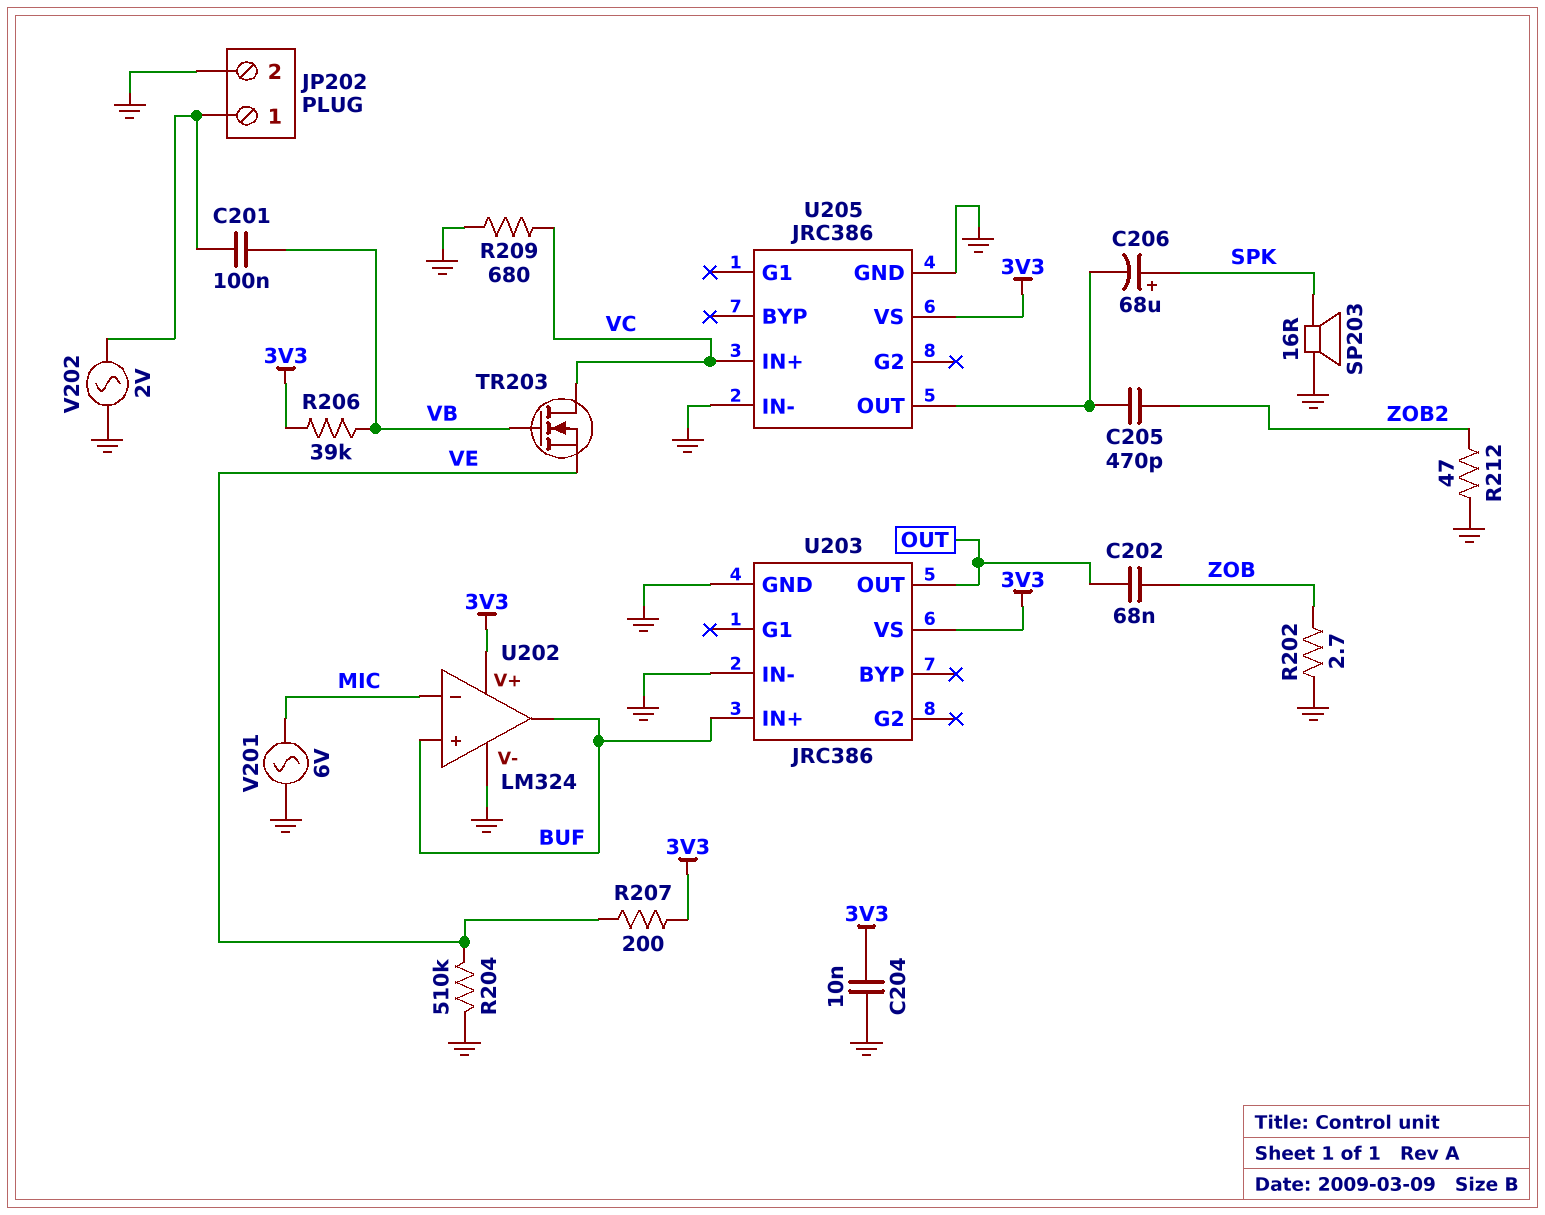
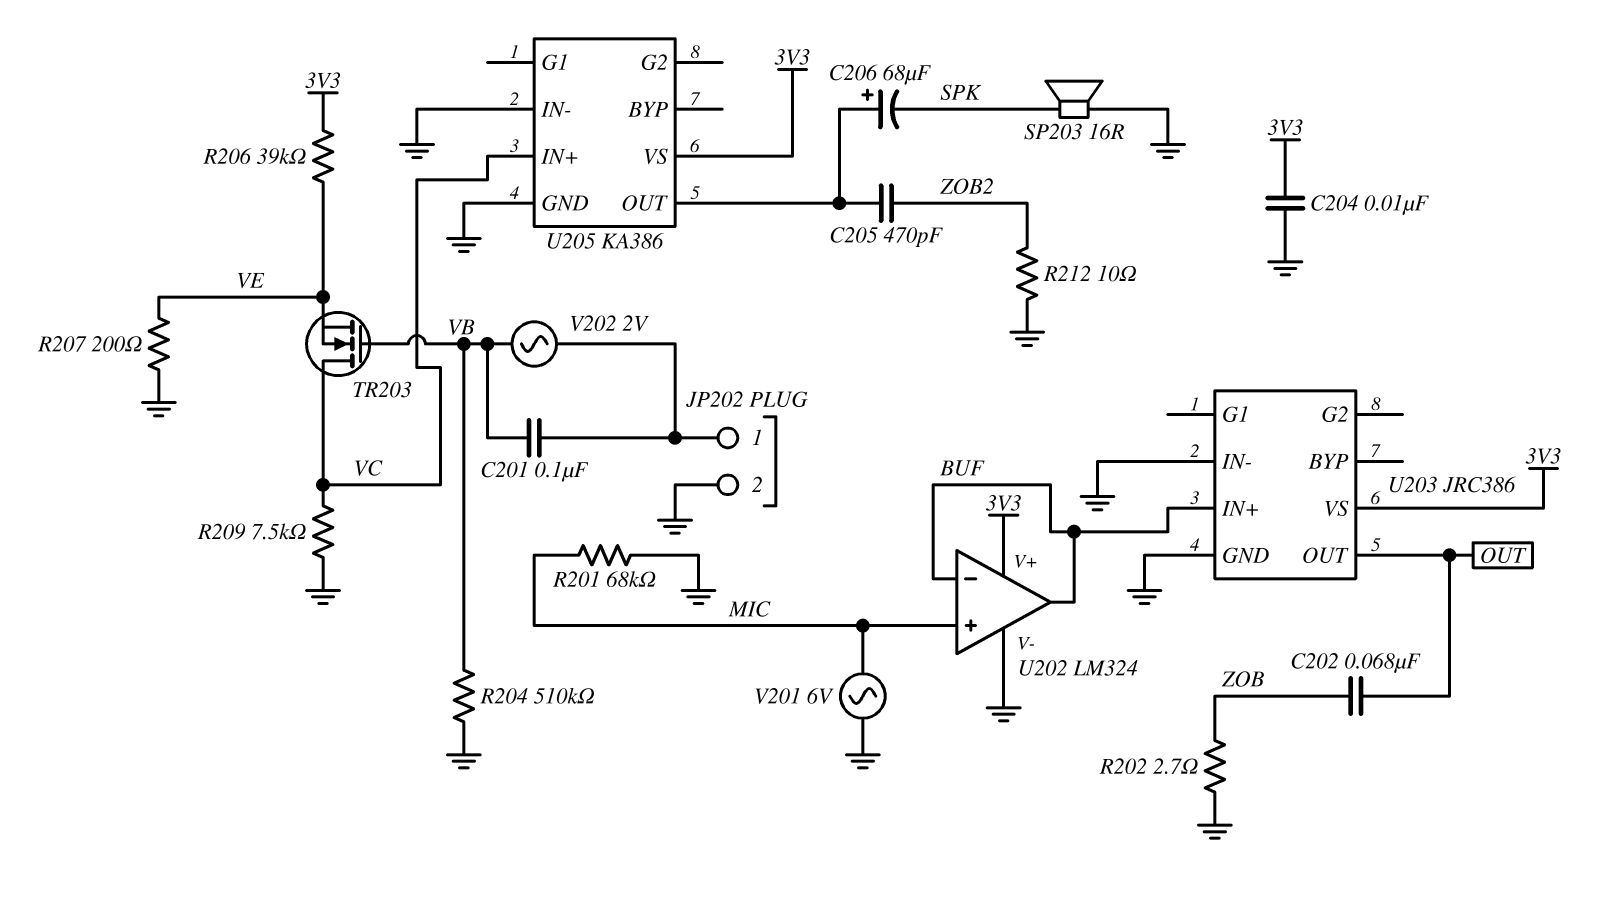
C206: 68uF (plus SPK, minus U205/OUT) -> 68uF (plus U205/OUT, minus SPK)
R201: none -> 68k (GND, MIC)
R204: 510k (GND, VE) -> 510k (GND, VB)
R206: 39k (3V3, VB) -> 39k (3V3, VE)
R207: 200 (3V3, VE) -> 200 (GND, VE)
R209: 680 (GND, VC) -> 7.5k (GND, VC)
R212: 47 (GND, ZOB2) -> 10 (GND, ZOB2)
U202 pin in+: BUF -> MIC
U202 pin in-: MIC -> BUF
U205: JRC386 -> KA386
V202: AC 2V (GND, JP202/1) -> AC 2V (JP202/1, VB)

